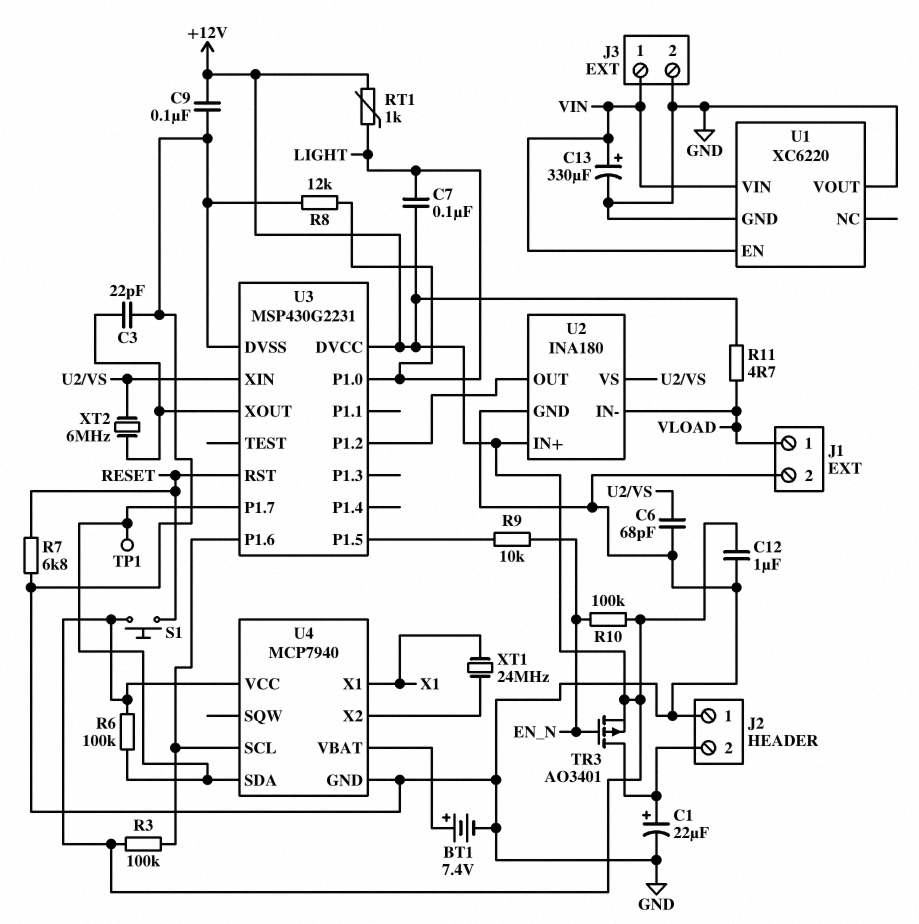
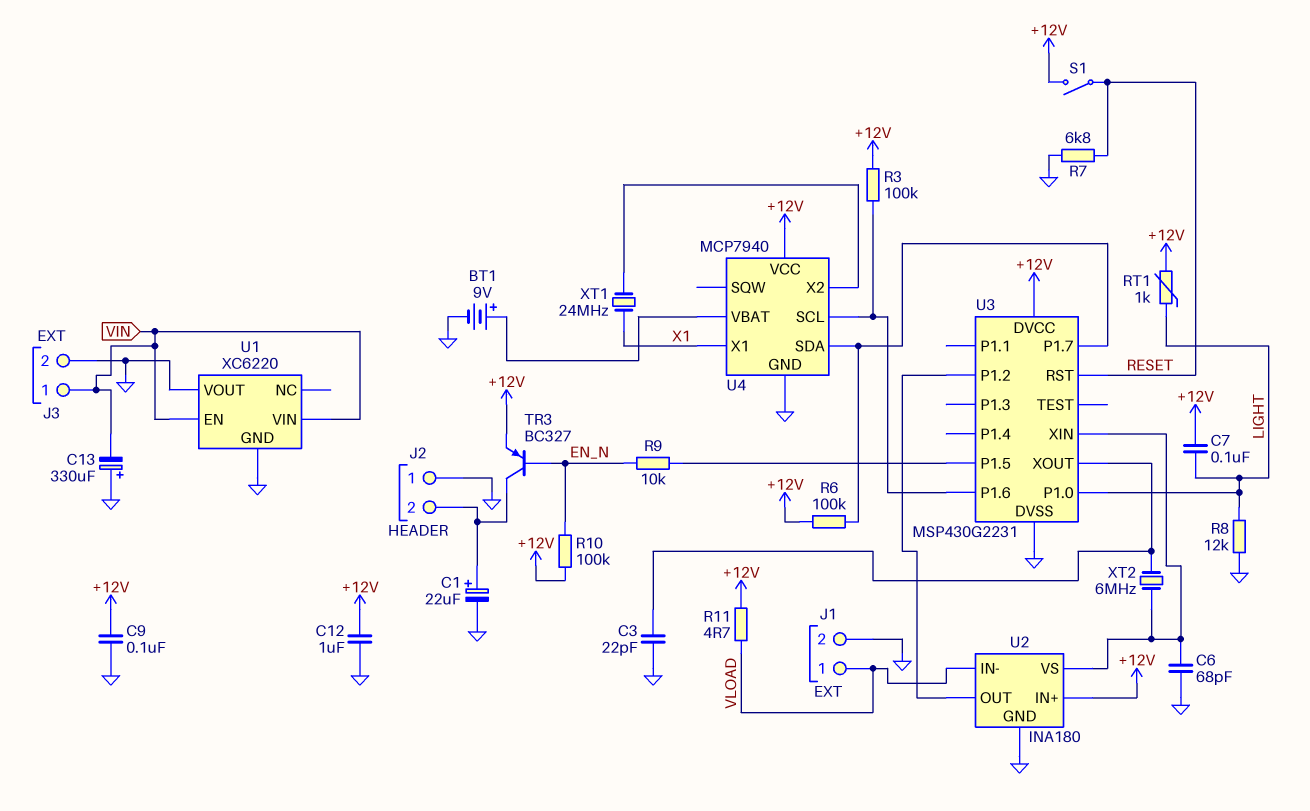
BT1: 7.4V (plus U4/VBAT, minus GND) -> 9V (plus U4/VBAT, minus GND)
C13: 330uF (plus VIN, minus GND) -> 330uF (plus GND, minus VIN)
S1: button (+12V, RESET) -> switch (+12V, RESET)
TP1: test point (U3/P1.7) -> none
TR3: PMOS AO3401 (G EN_N, D J2/2, S +12V) -> PNP BC327 (B EN_N, C J2/2, E +12V)

